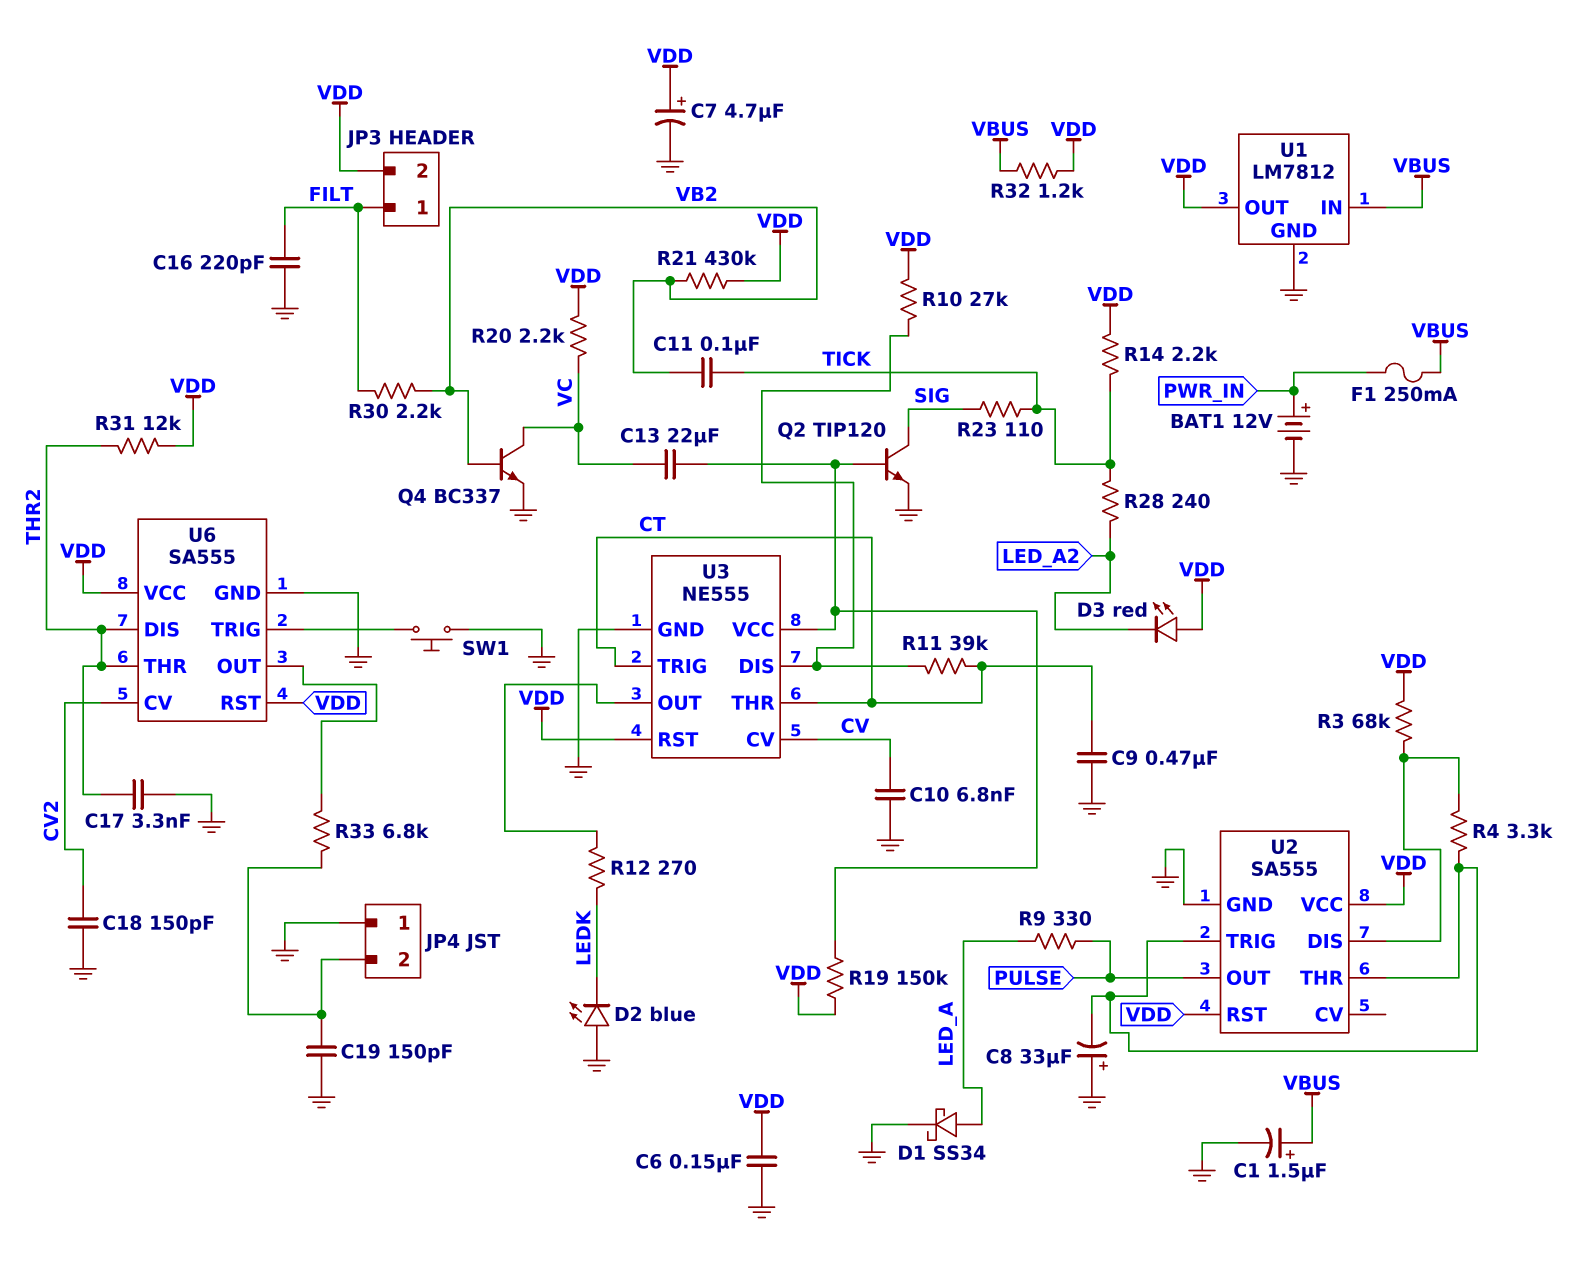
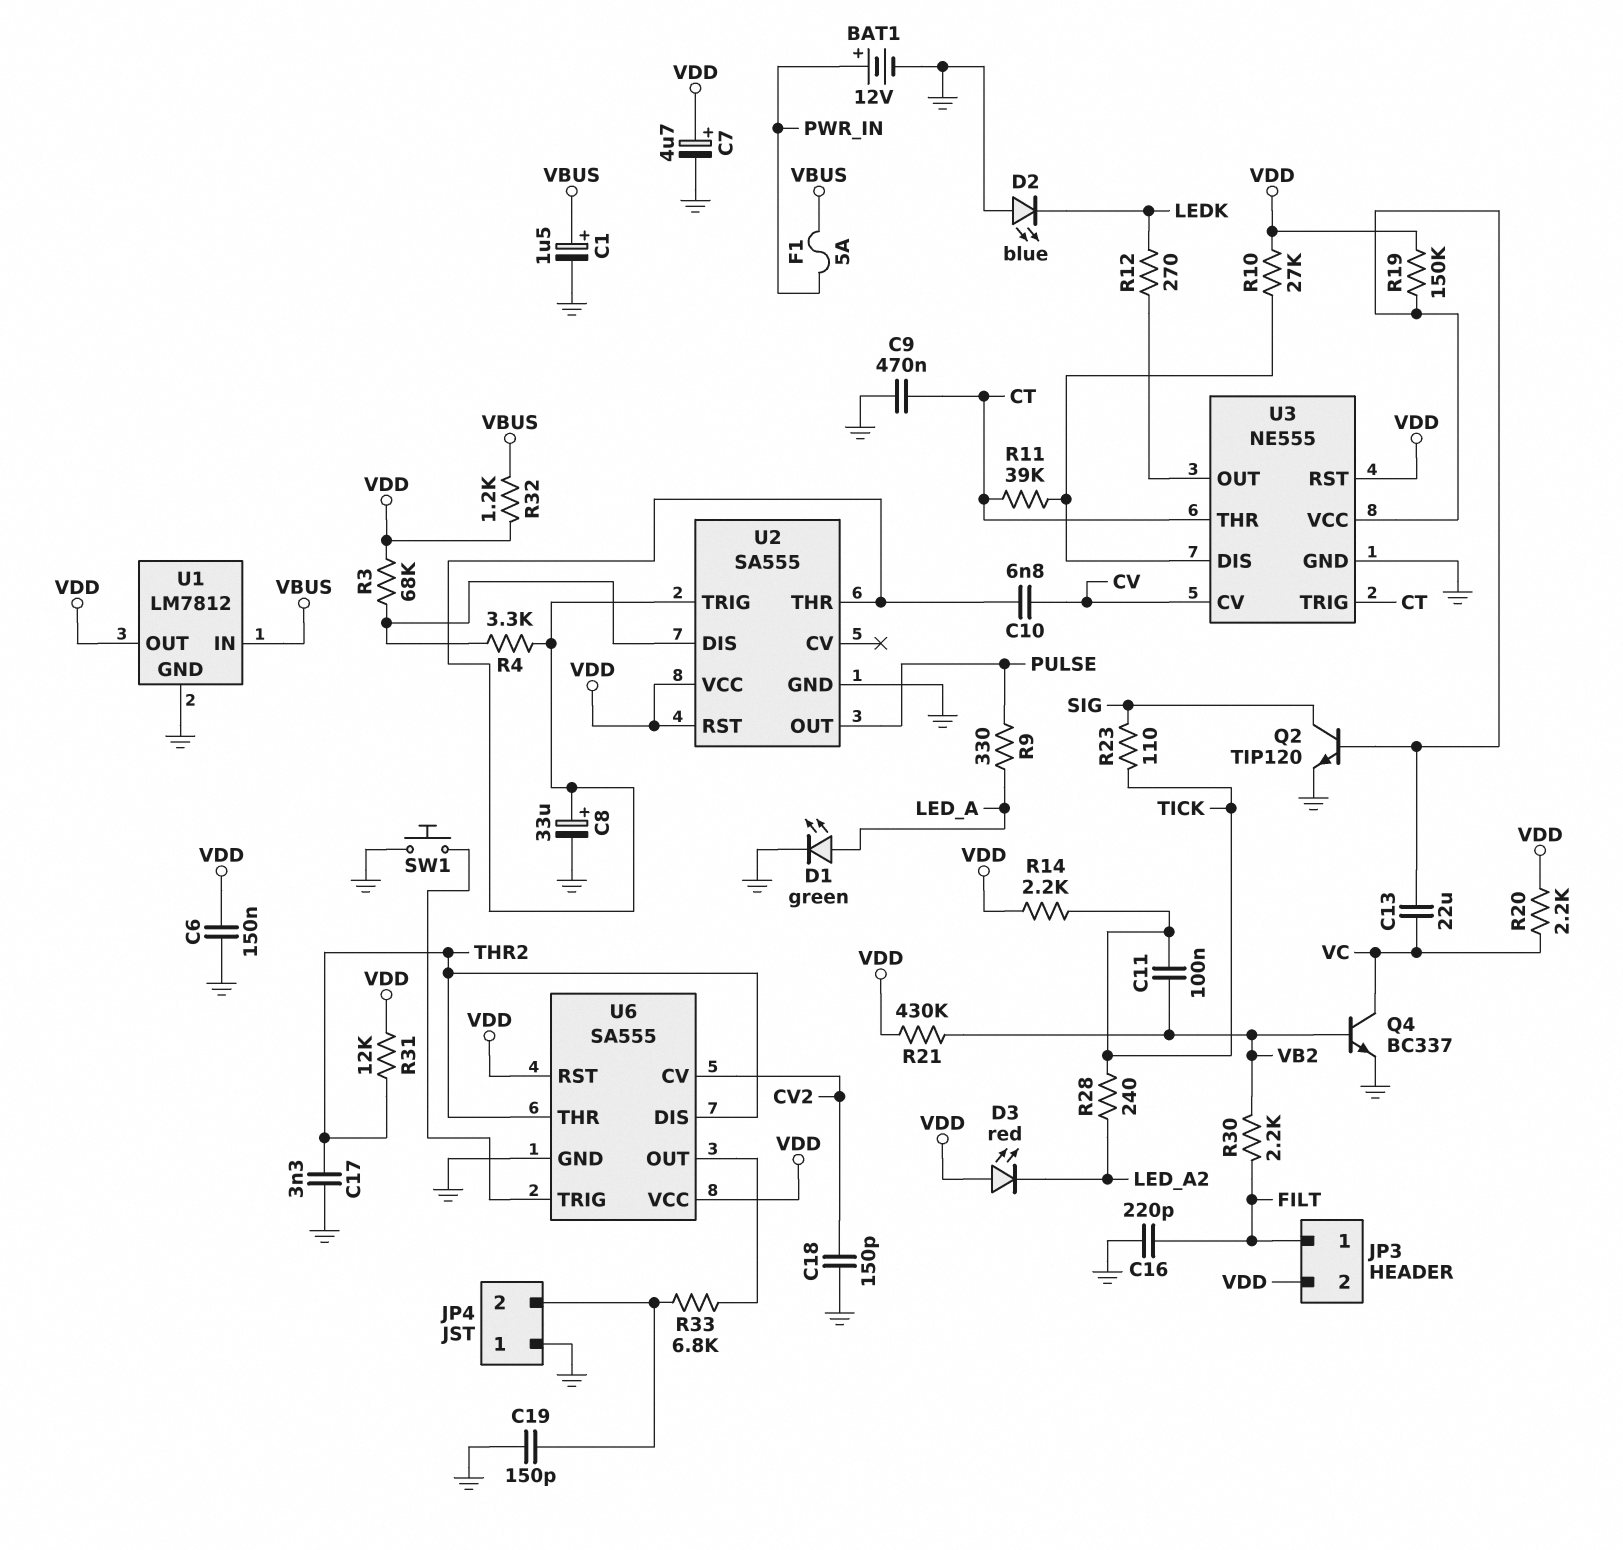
C8: 33uF (plus GND, minus U2/THR) -> 33uF (plus U2/THR, minus GND)
C10: 6.8nF (CV, GND) -> 6.8nF (CV, U2/THR)
D1: schottky SS34 (A LED_A, K GND) -> LED green (A LED_A, K GND)
F1: 250mA (PWR_IN, VBUS) -> 5A (PWR_IN, VBUS)

